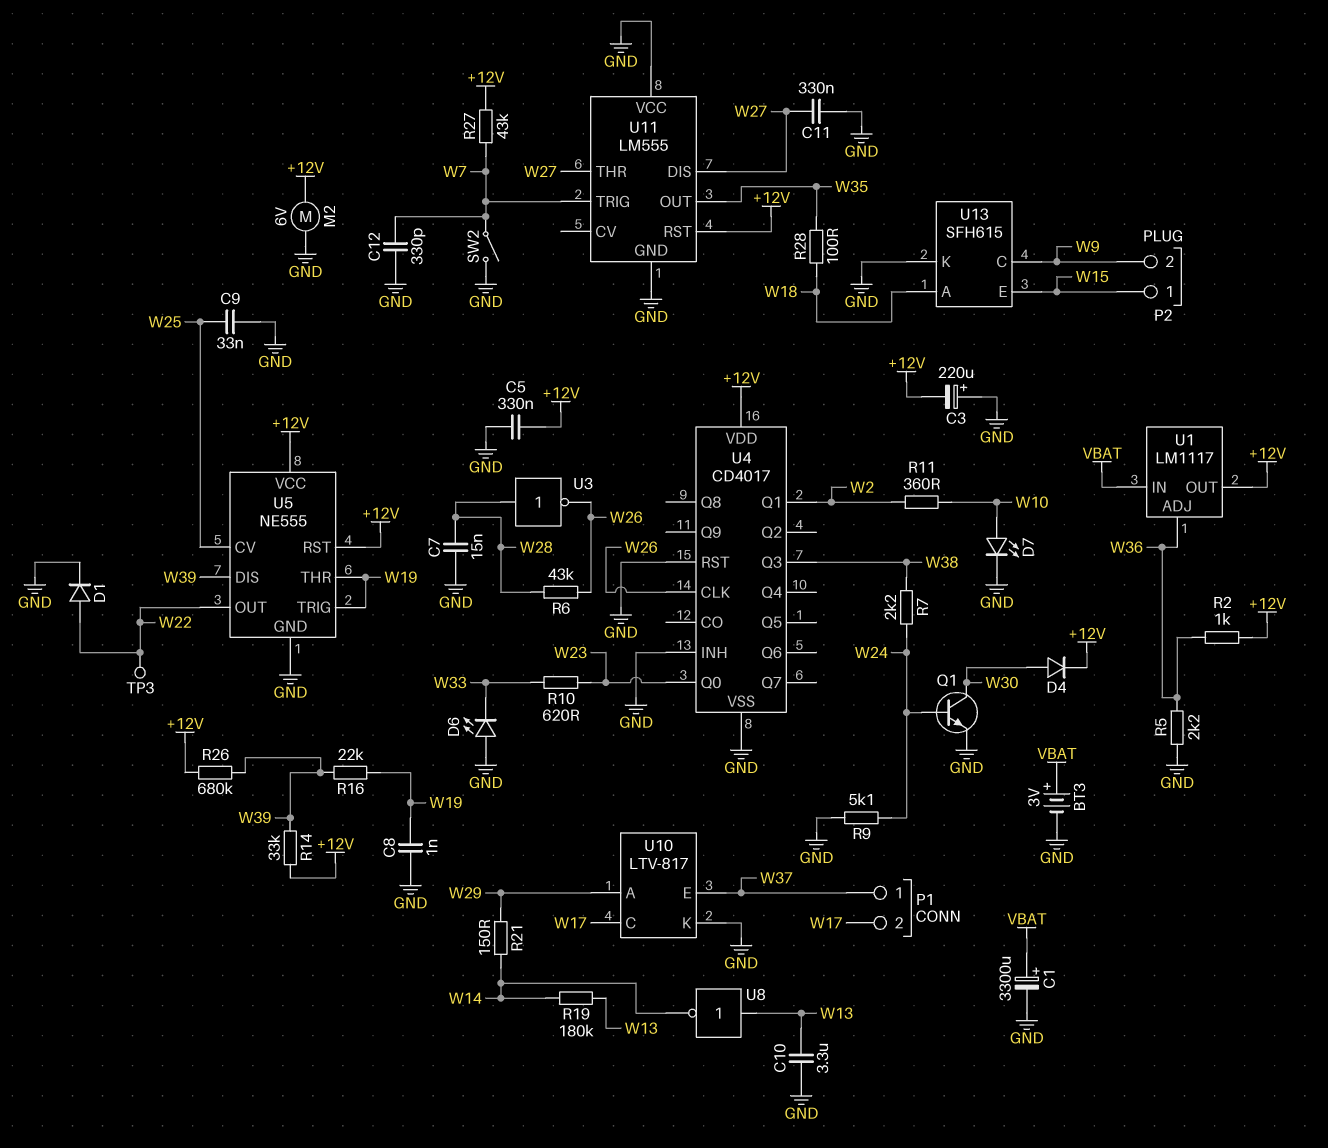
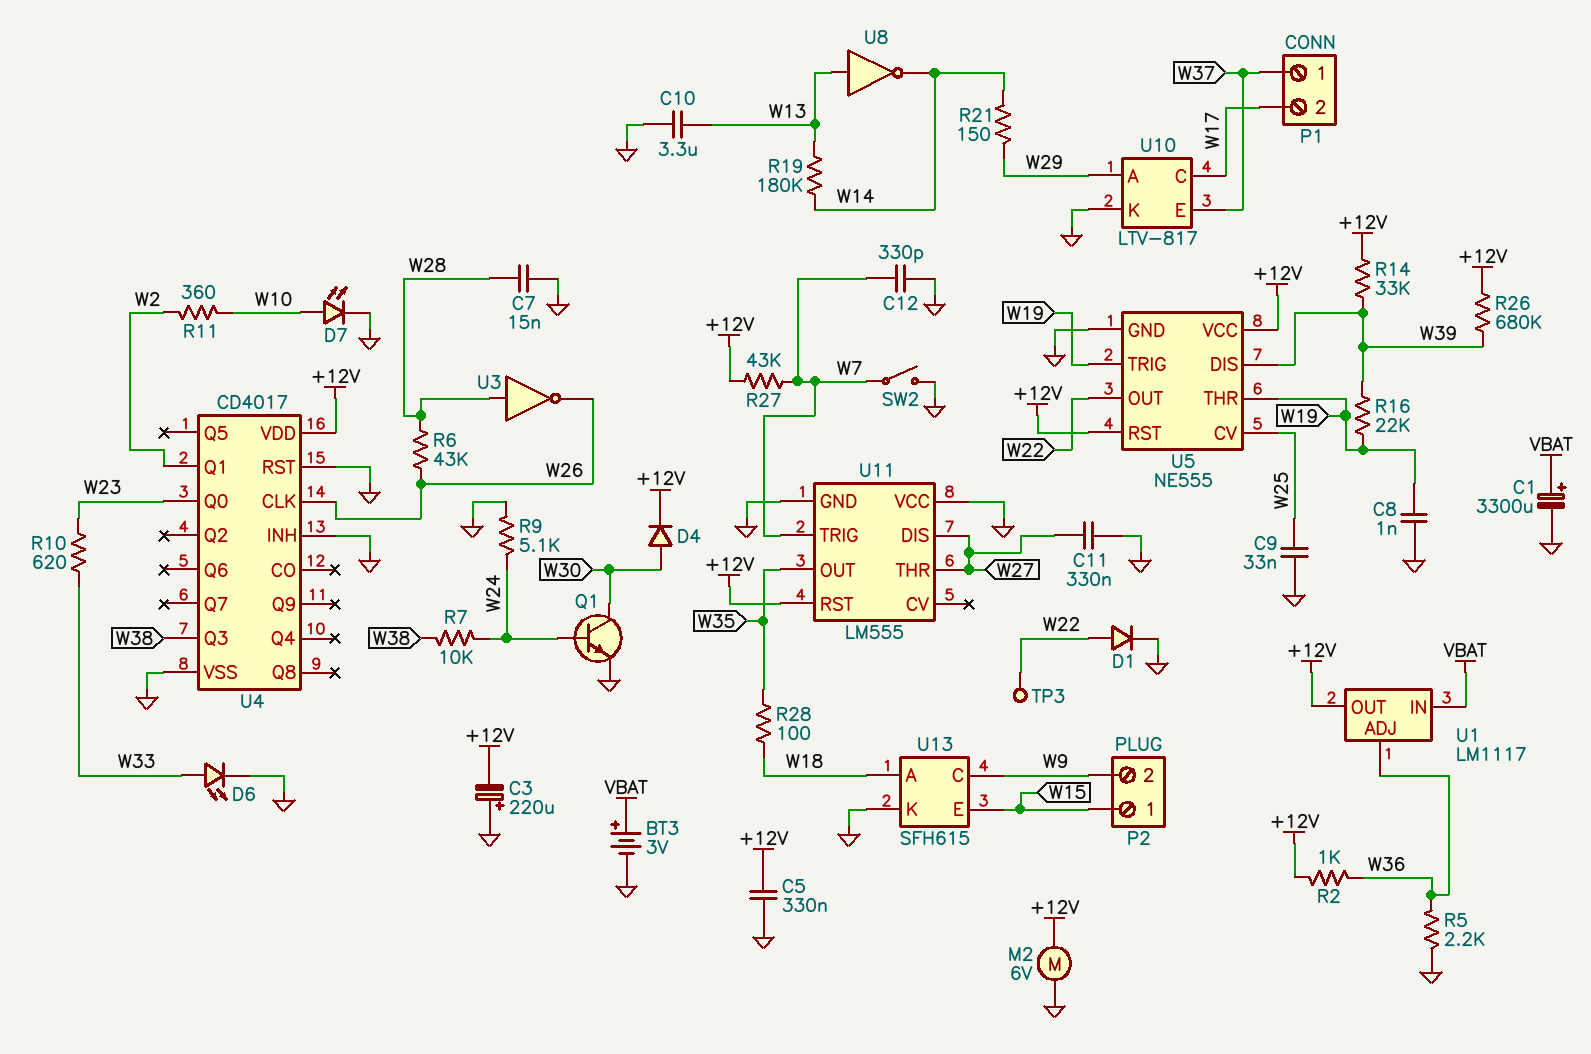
D6: LED (A GND, K W33) -> LED (A W33, K GND)
R7: 2.2k (W24, W38) -> 10k (W24, W38)

